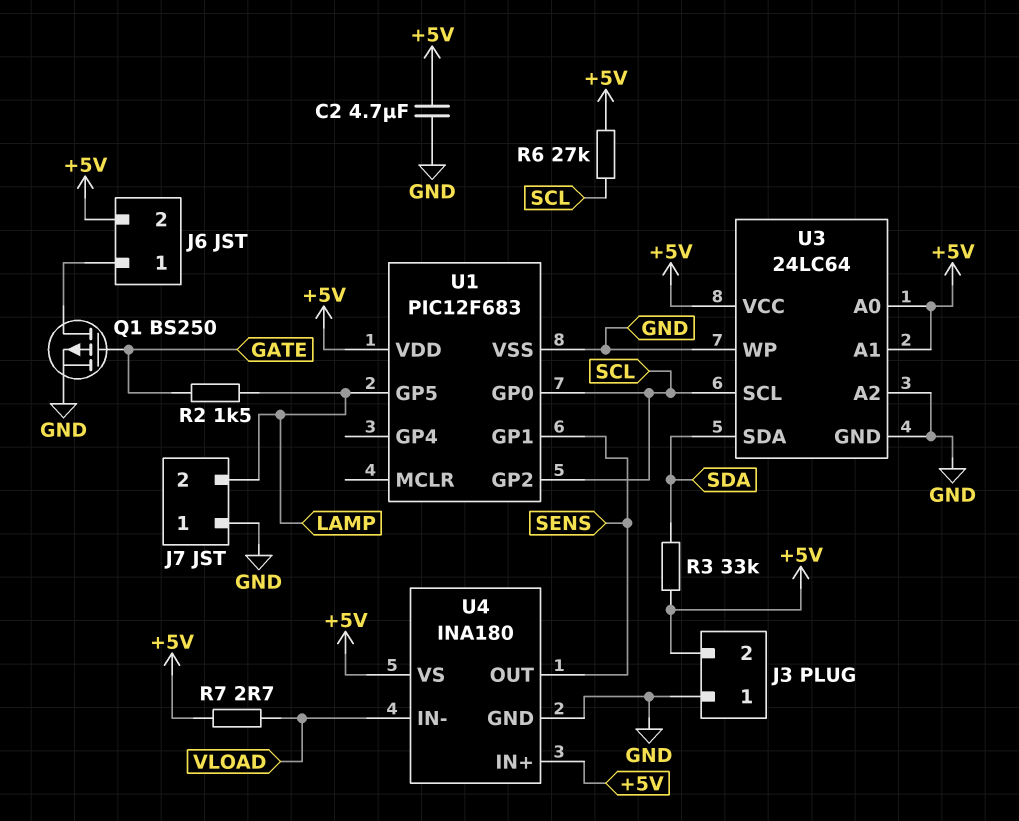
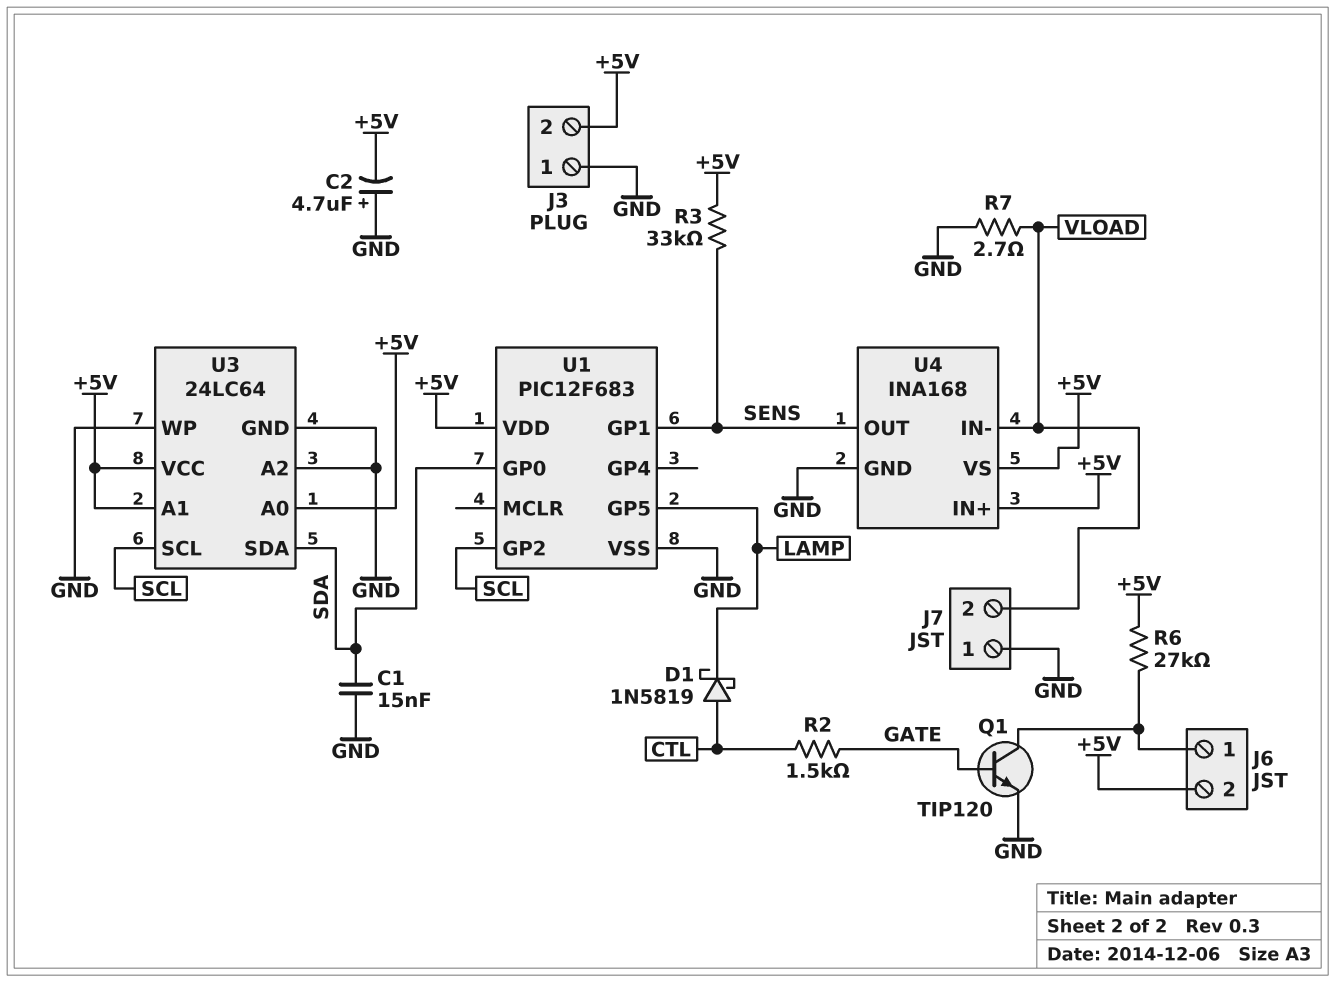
C1: none -> 15nF (GND, SDA)
C2: 4.7uF (+5V, GND) -> 4.7uF (plus GND, minus +5V)
D1: none -> schottky 1N5819 (A CTL, K LAMP)
J7 pin 2: LAMP -> VLOAD
Q1: PMOS BS250 (G GATE, D J6/1, S GND) -> NPN TIP120 (B GATE, C J6/1, E GND)
R2: 1.5k (GATE, LAMP) -> 1.5k (CTL, GATE)
R3: 33k (+5V, SDA) -> 33k (+5V, SENS)
R6: 27k (+5V, SCL) -> 27k (+5V, J6/1)
R7: 2.7 (+5V, VLOAD) -> 2.7 (GND, VLOAD)
U1 pin GP0: SCL -> SDA
U4: INA180 -> INA168

